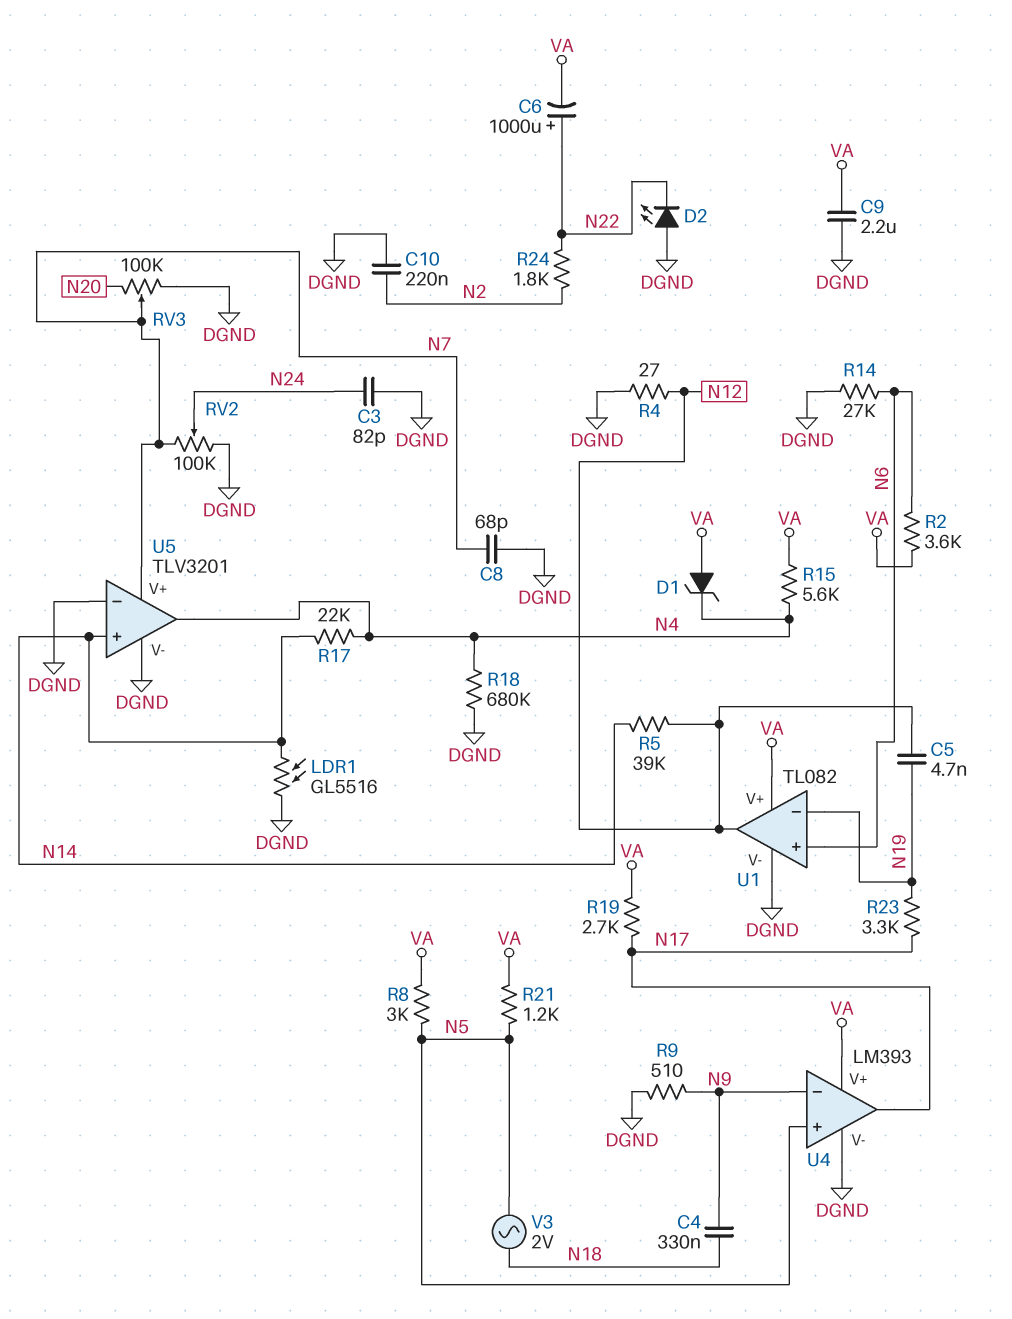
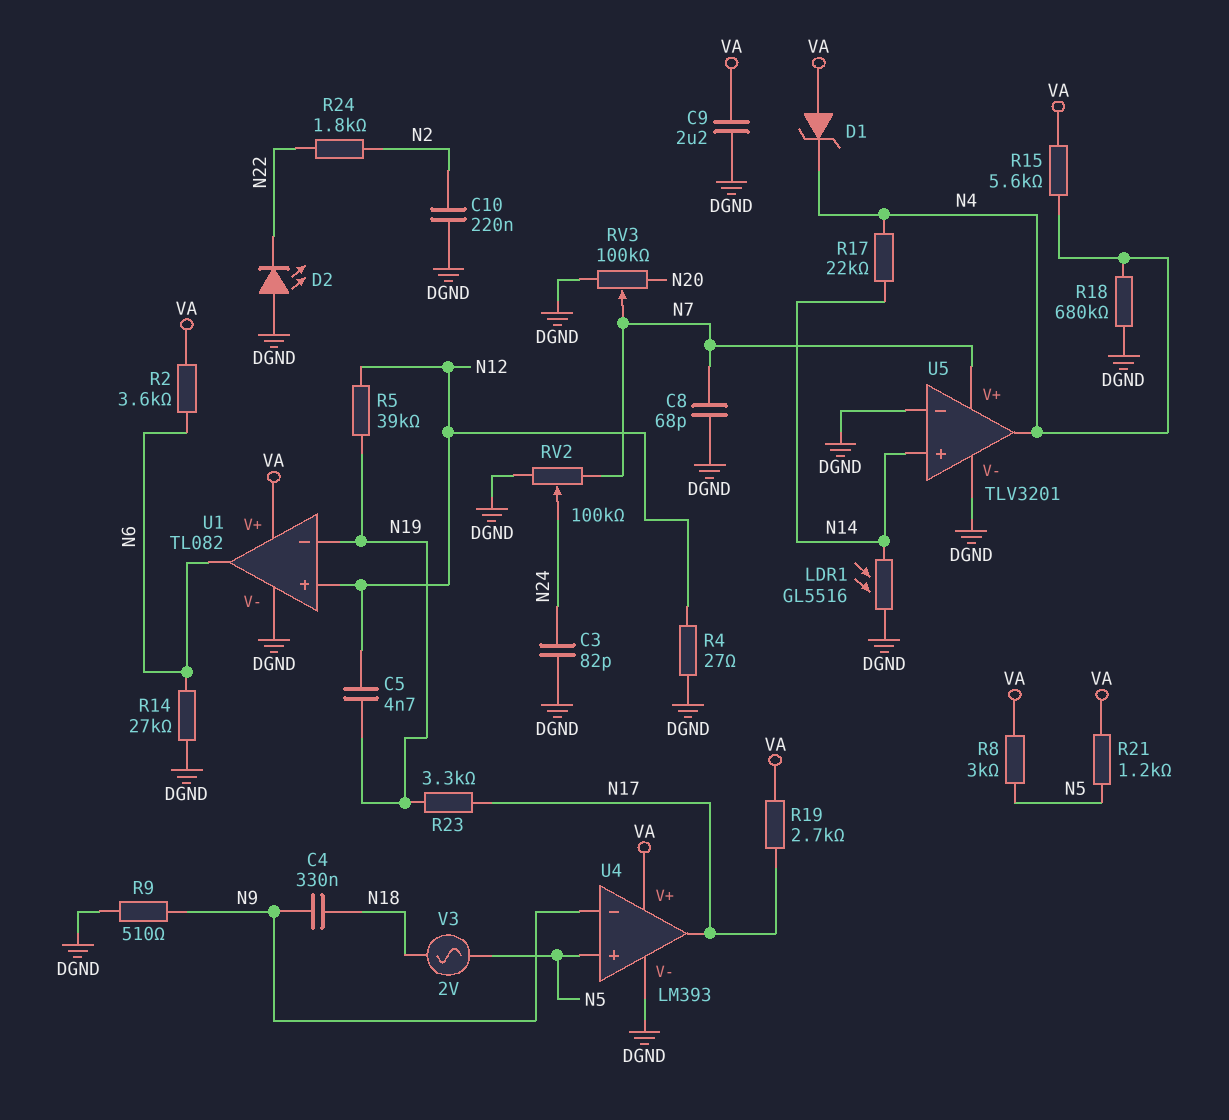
C6: 1000uF (plus N22, minus VA) -> none
R5: 39k (N12, N14) -> 39k (N12, N19)
U1 pin in+: N6 -> N12
U1 pin out: N12 -> N6

